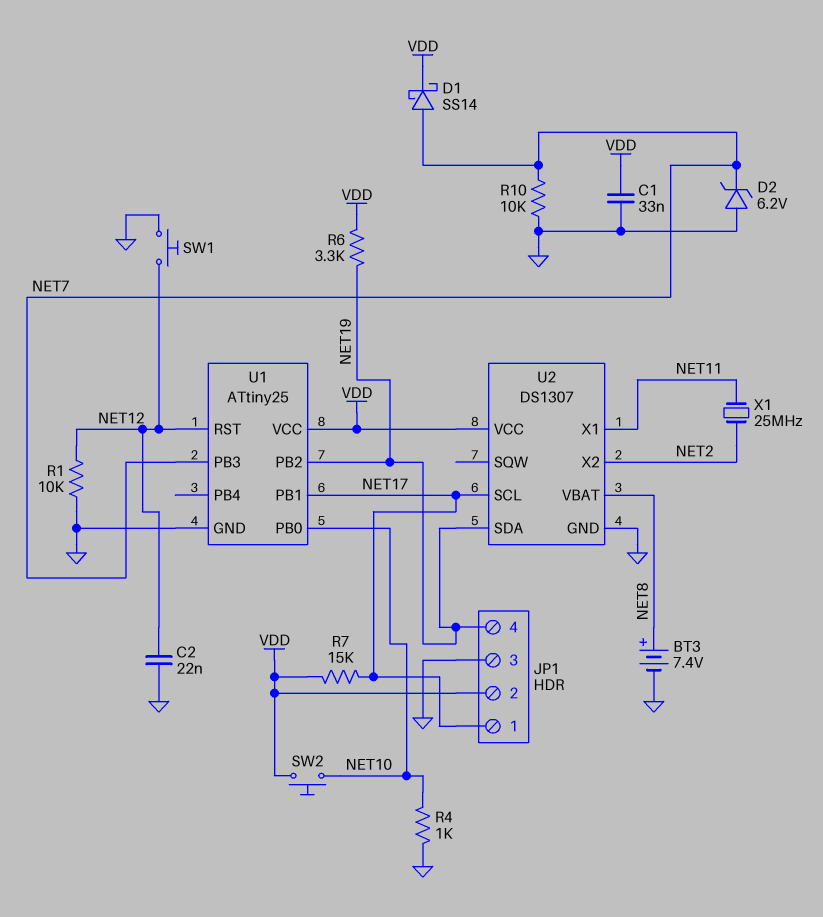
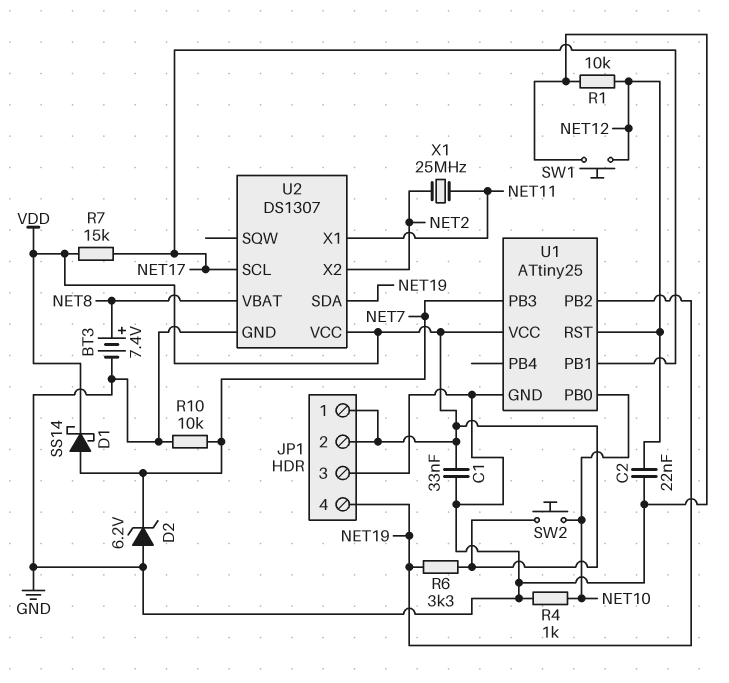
JP1 pin 1: NET17 -> VDD

